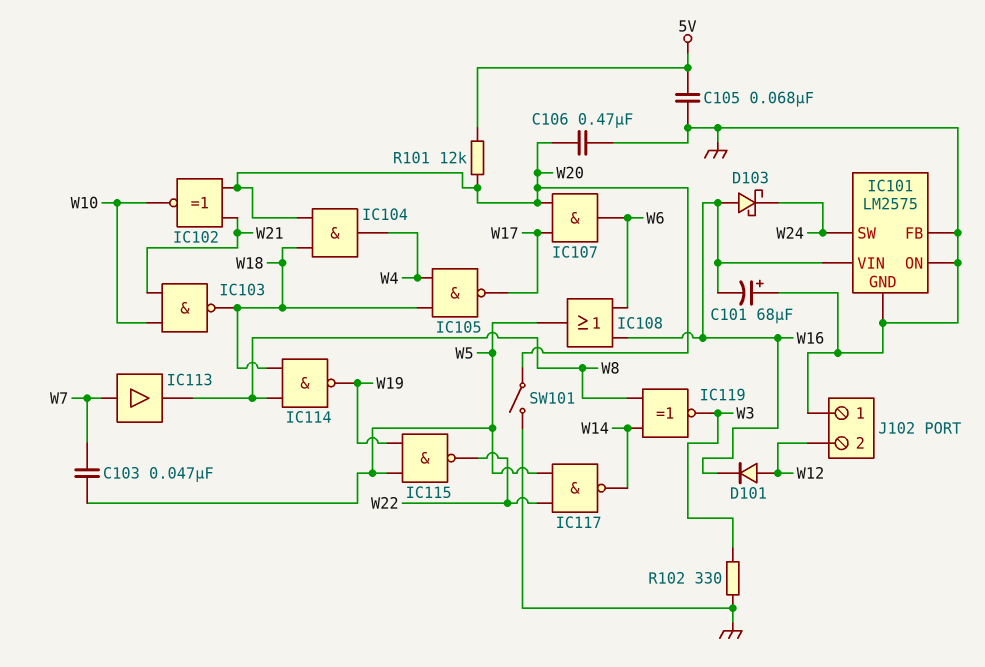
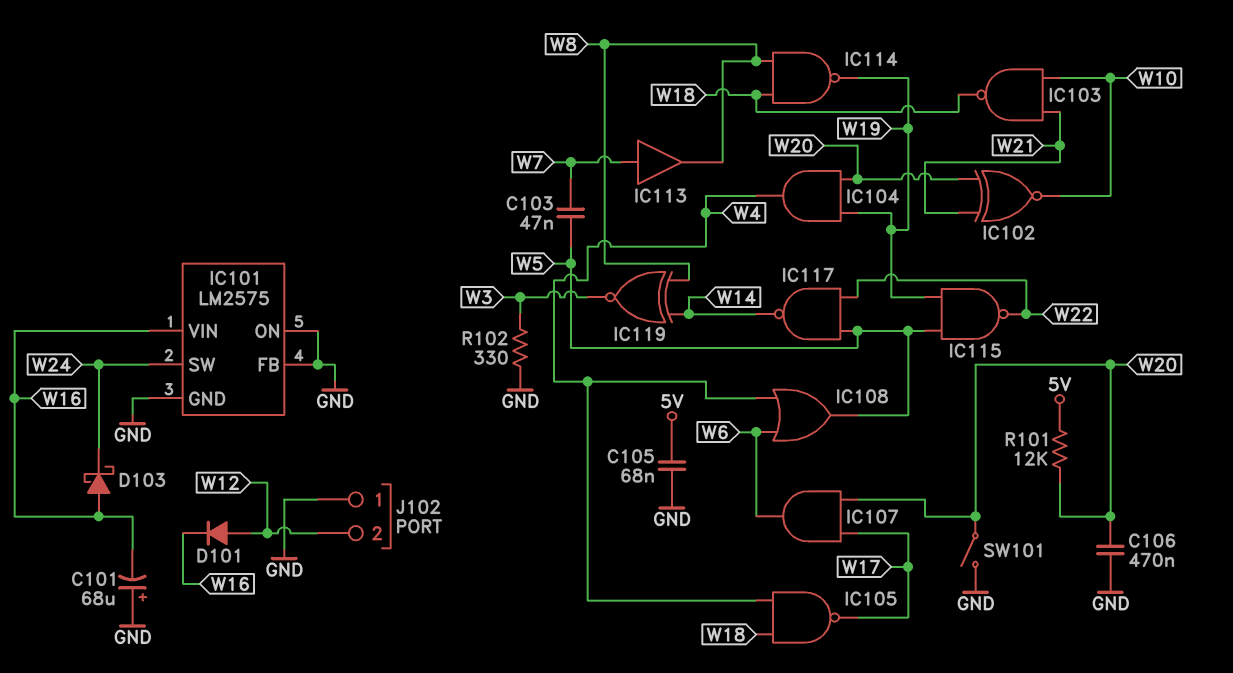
IC104: AND (in W18, in W20, out W4) -> AND (in W19, in W20, out W4)
IC108: OR (in W6, in W16, out W5) -> OR (in W4, in W6, out W5)

